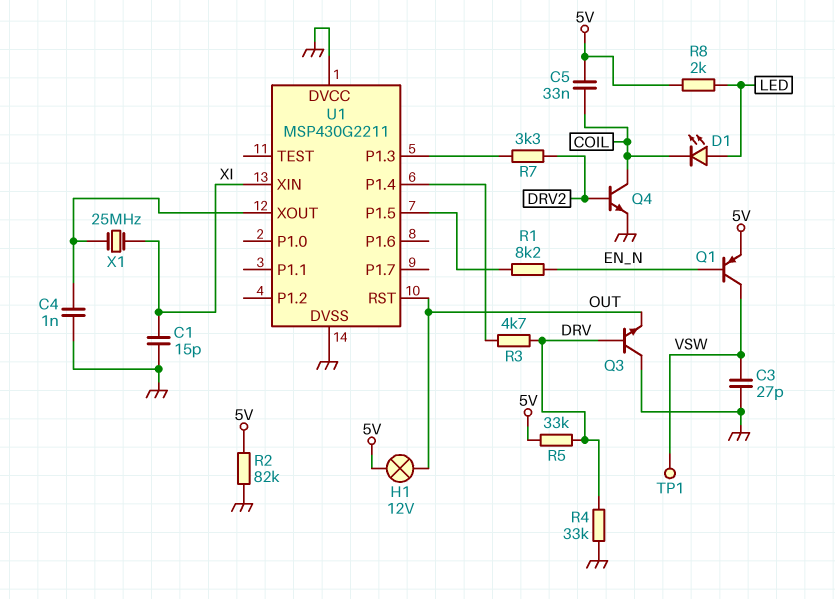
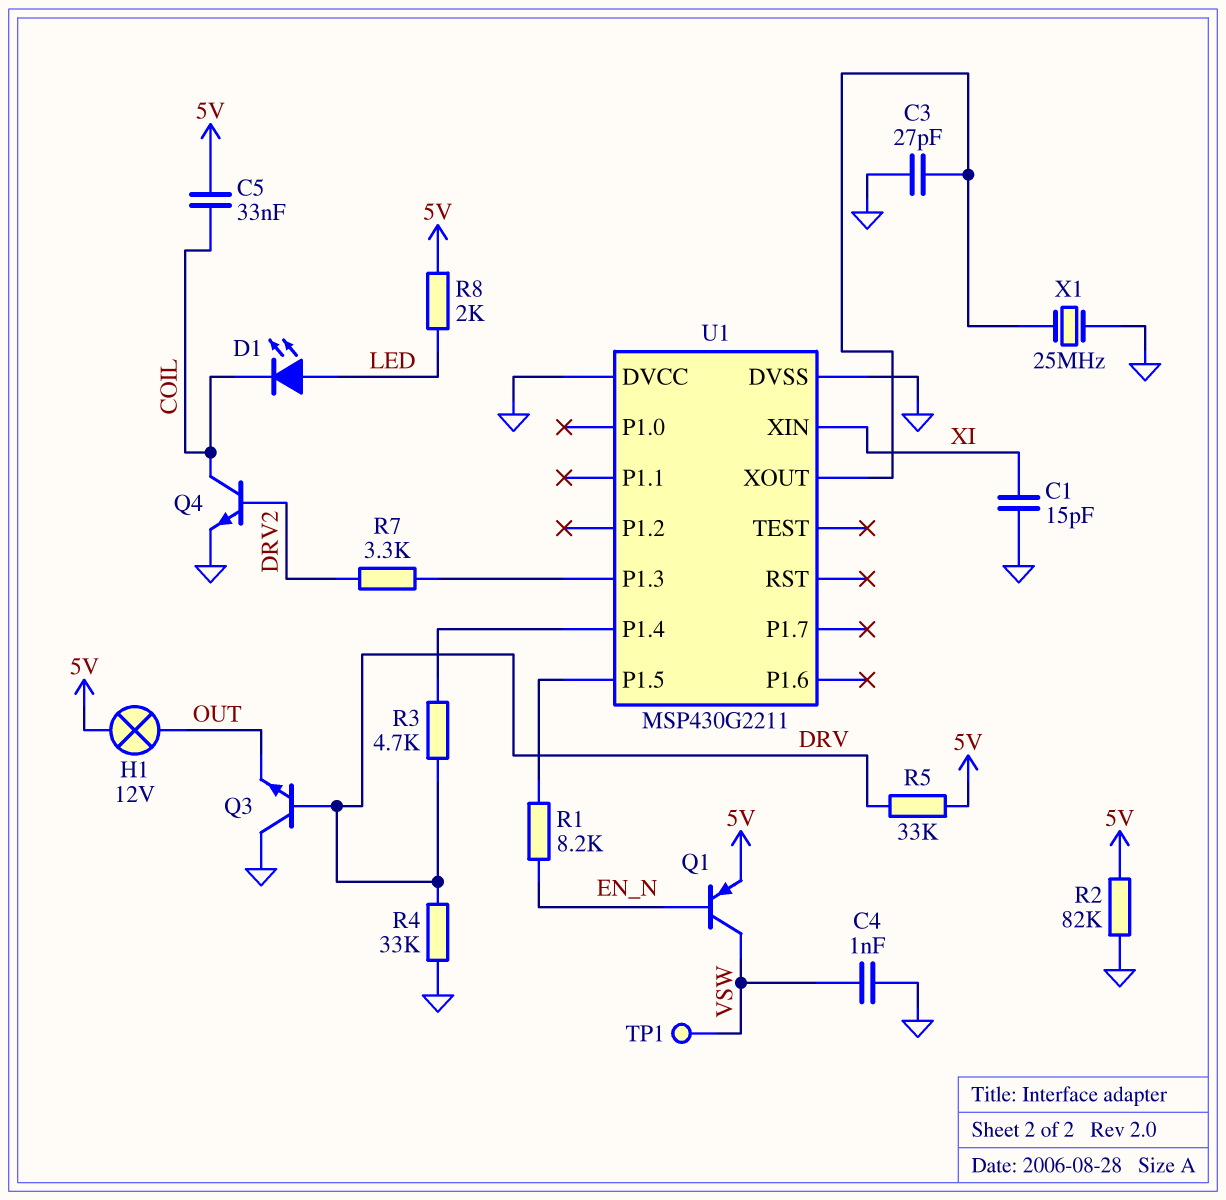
C3: 27pF (GND, VSW) -> 27pF (GND, U1/XOUT)
C4: 1nF (GND, U1/XOUT) -> 1nF (GND, VSW)
U1 pin RST: OUT -> none
X1: 25MHz (U1/XOUT, XI) -> 25MHz (GND, U1/XOUT)

